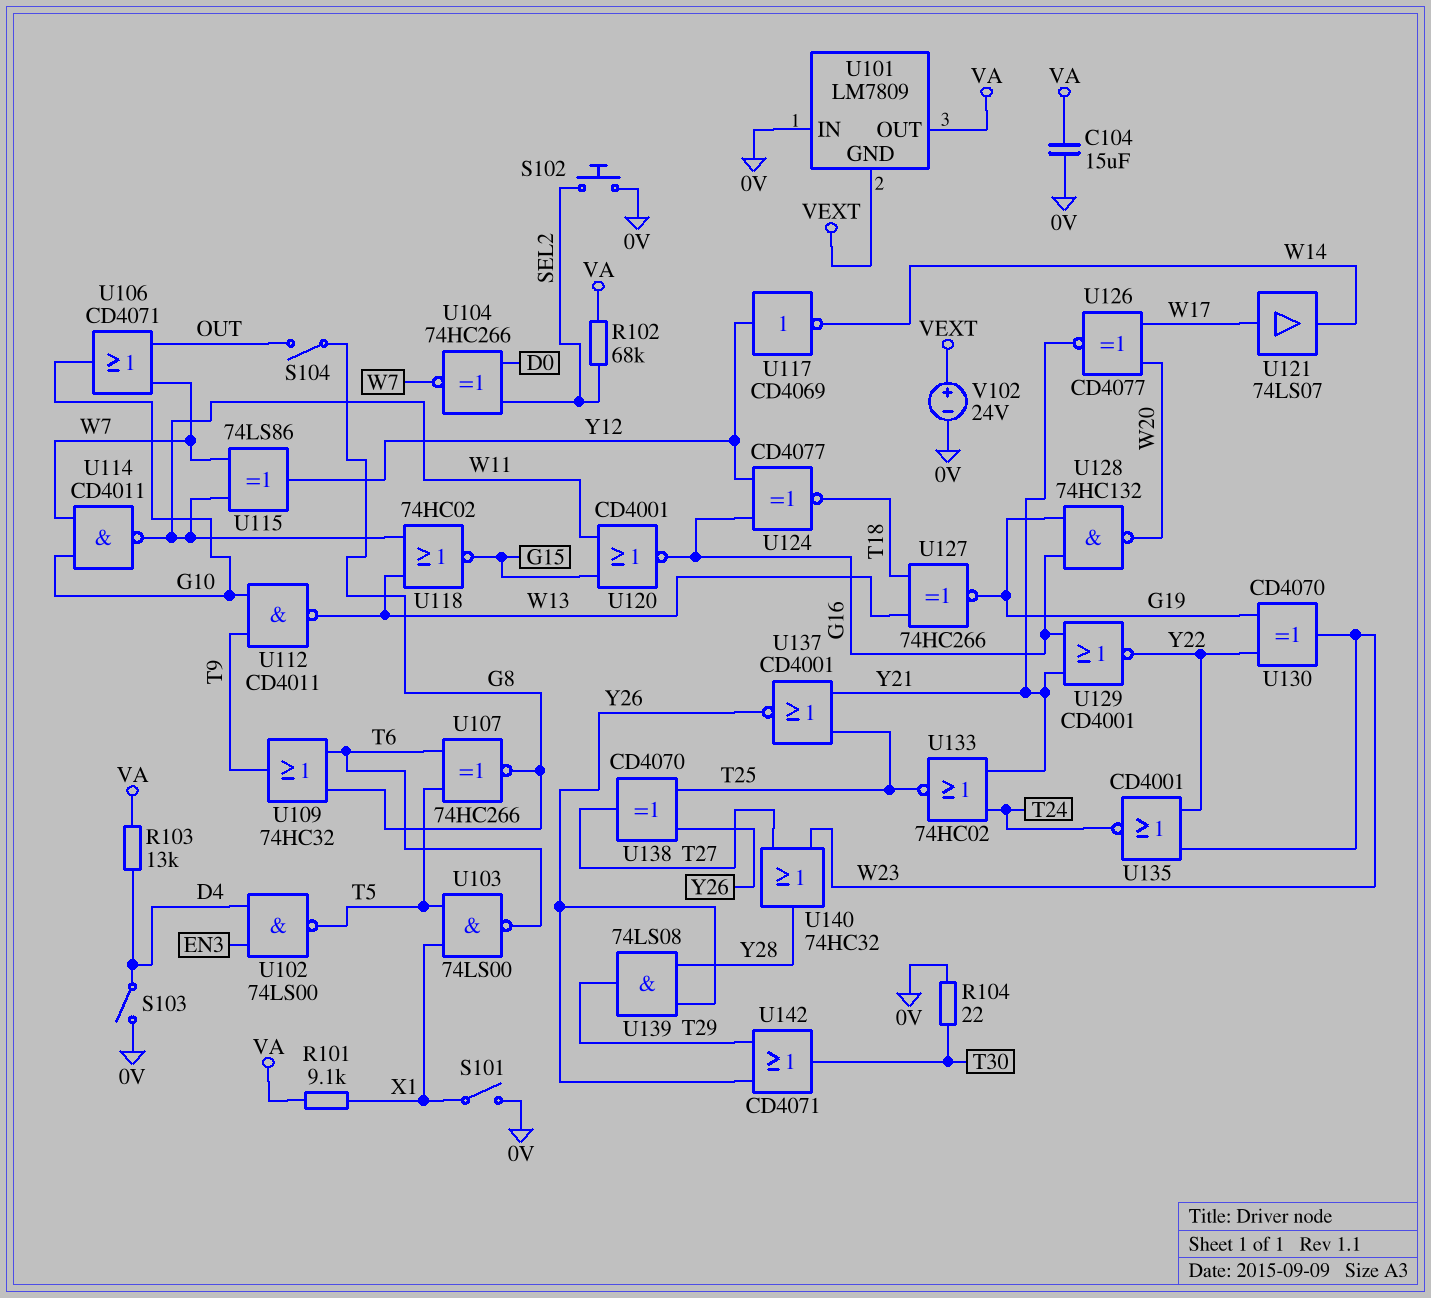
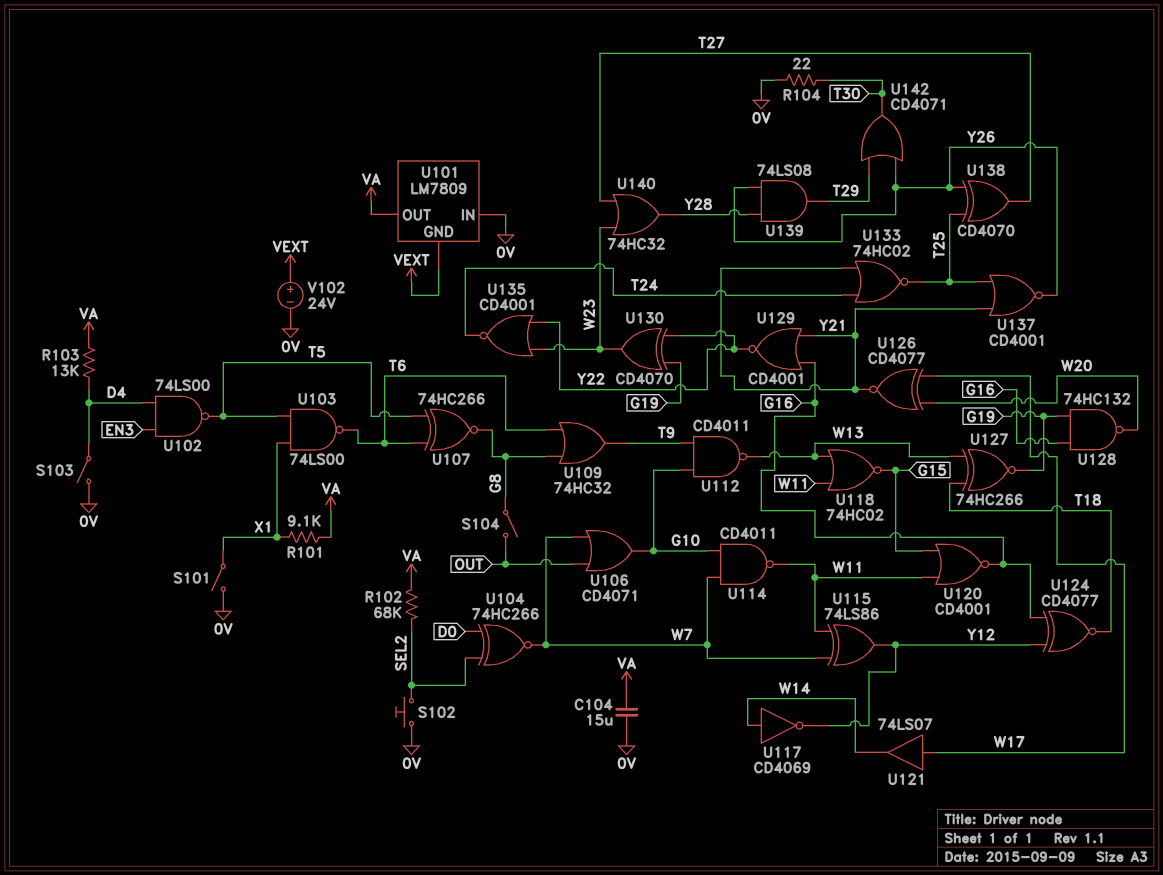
U117: NOT CD4069 (in Y12, out W14) -> NOT CD4069 (in W14, out Y12)

